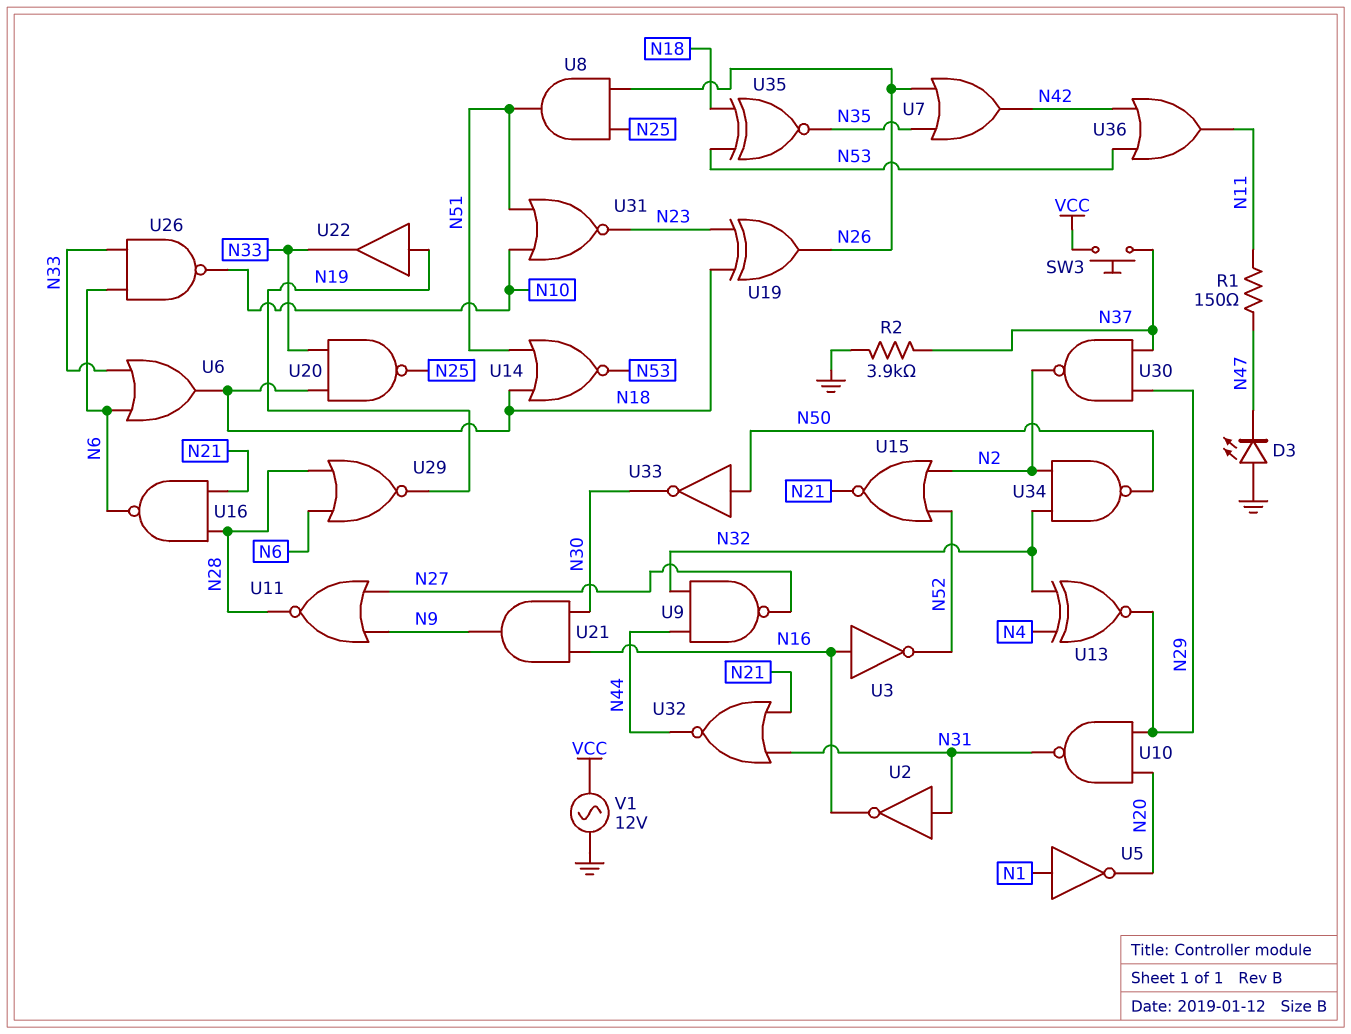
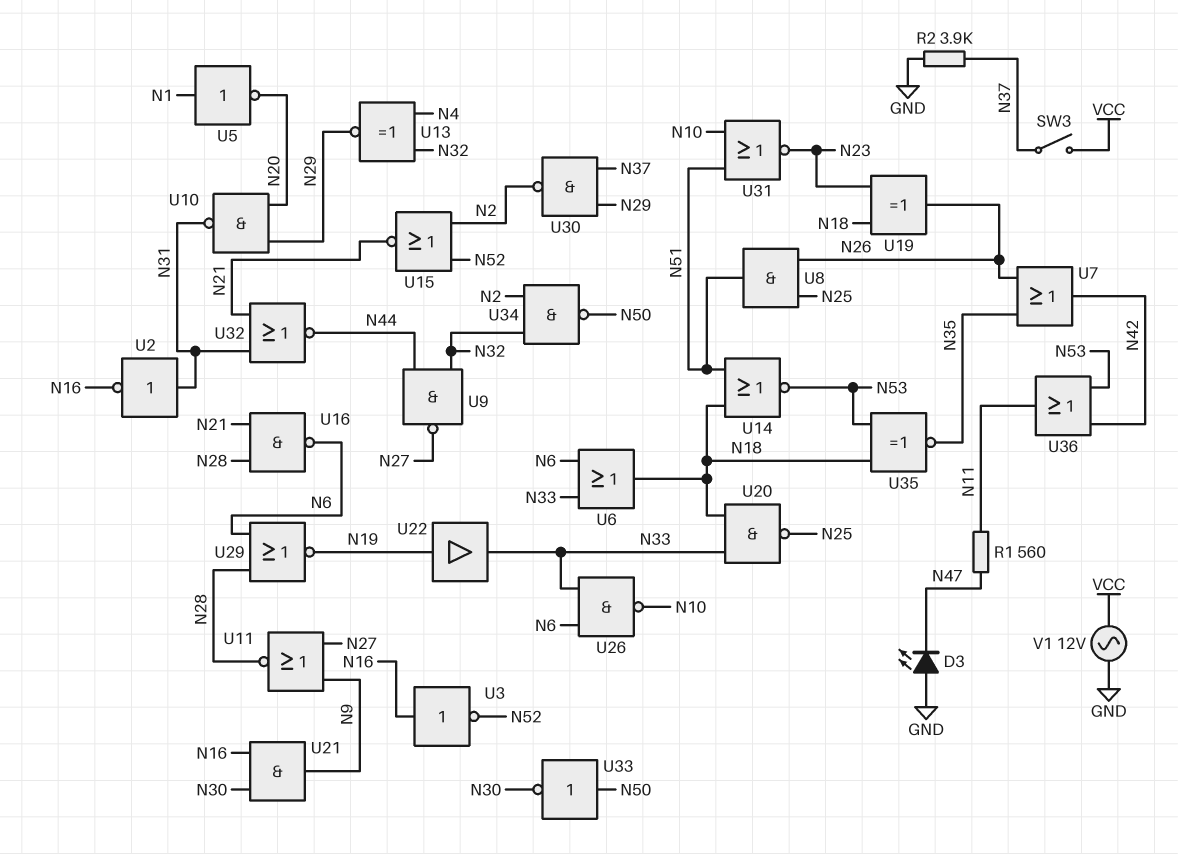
R1: 150 (N11, N47) -> 560 (N11, N47)
SW3: button (N37, VCC) -> switch (N37, VCC)

